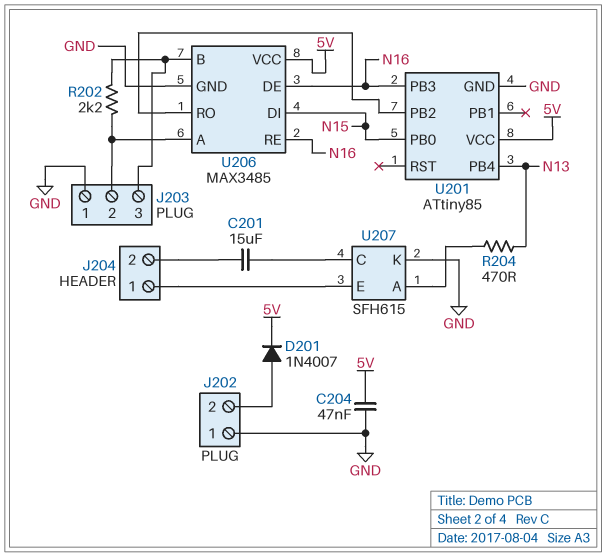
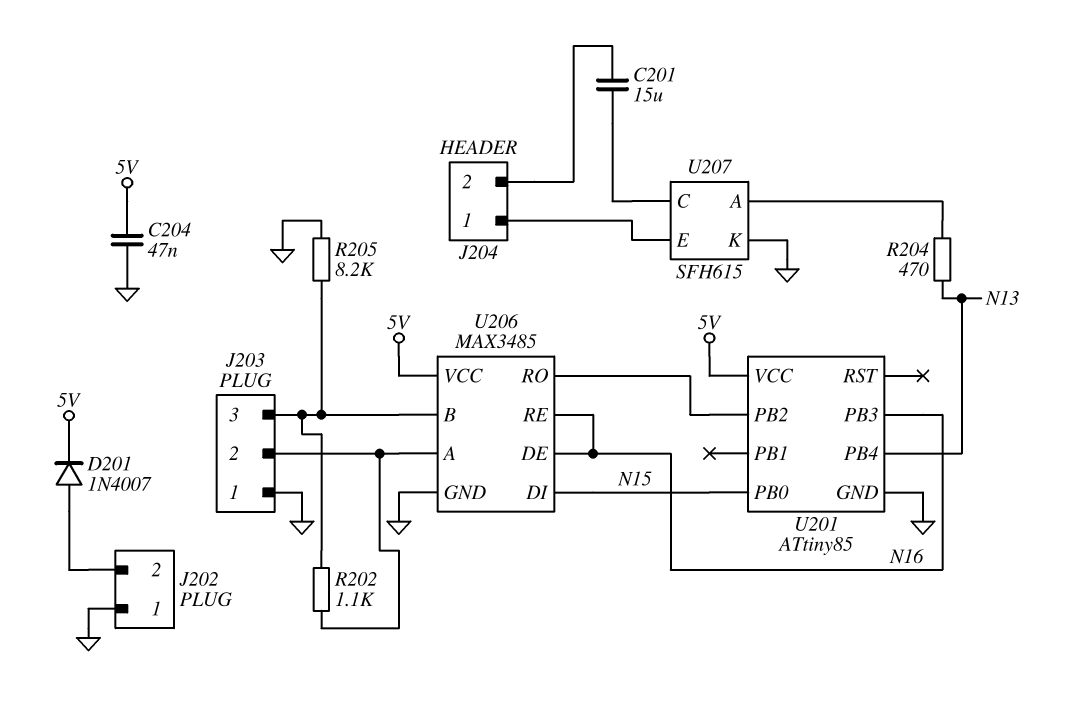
R202: 2.2k (J203/2, J203/3) -> 1.1k (J203/2, J203/3)
R205: none -> 8.2k (GND, J203/3)

